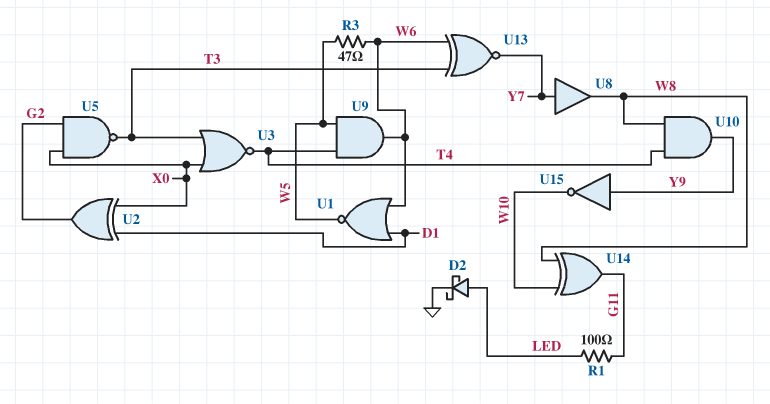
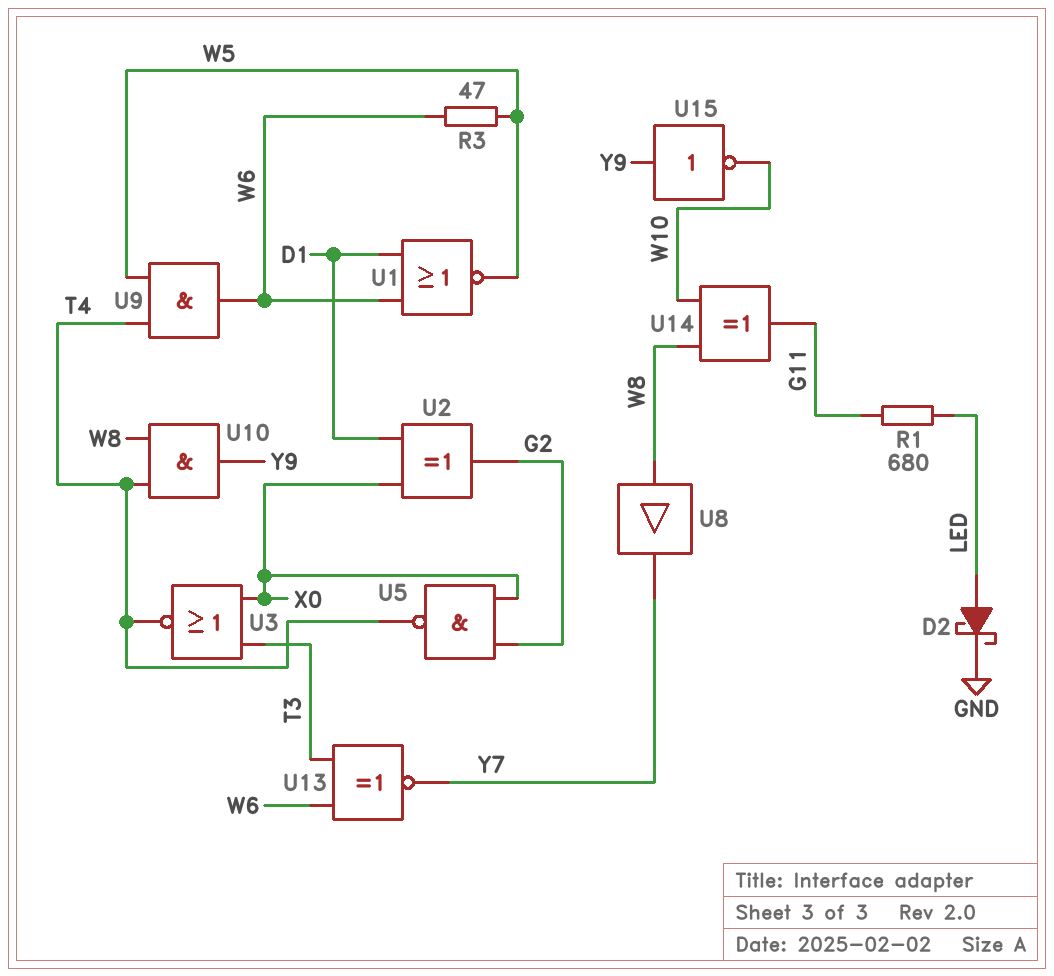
R1: 100 (G11, LED) -> 680 (G11, LED)
U5: NAND (in G2, in X0, out T3) -> NAND (in G2, in X0, out T4)
U8: buffer (in Y7, out W8) -> buffer (in W8, out Y7)

